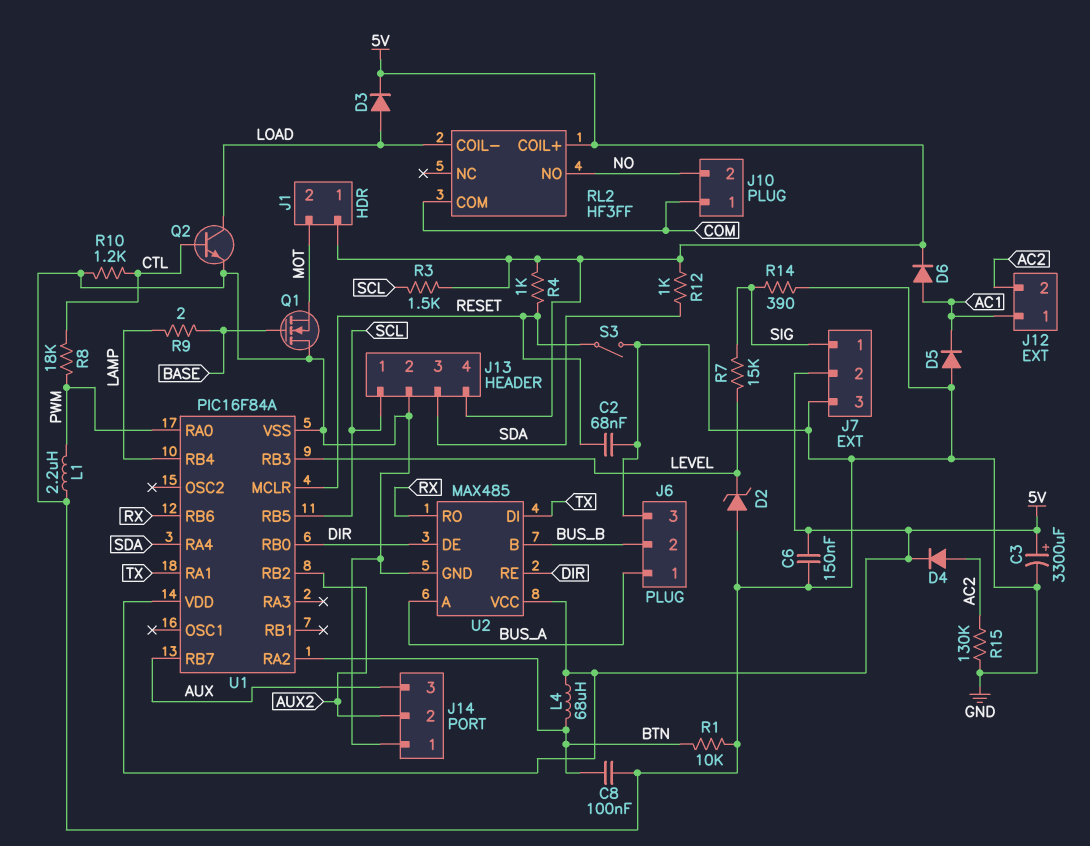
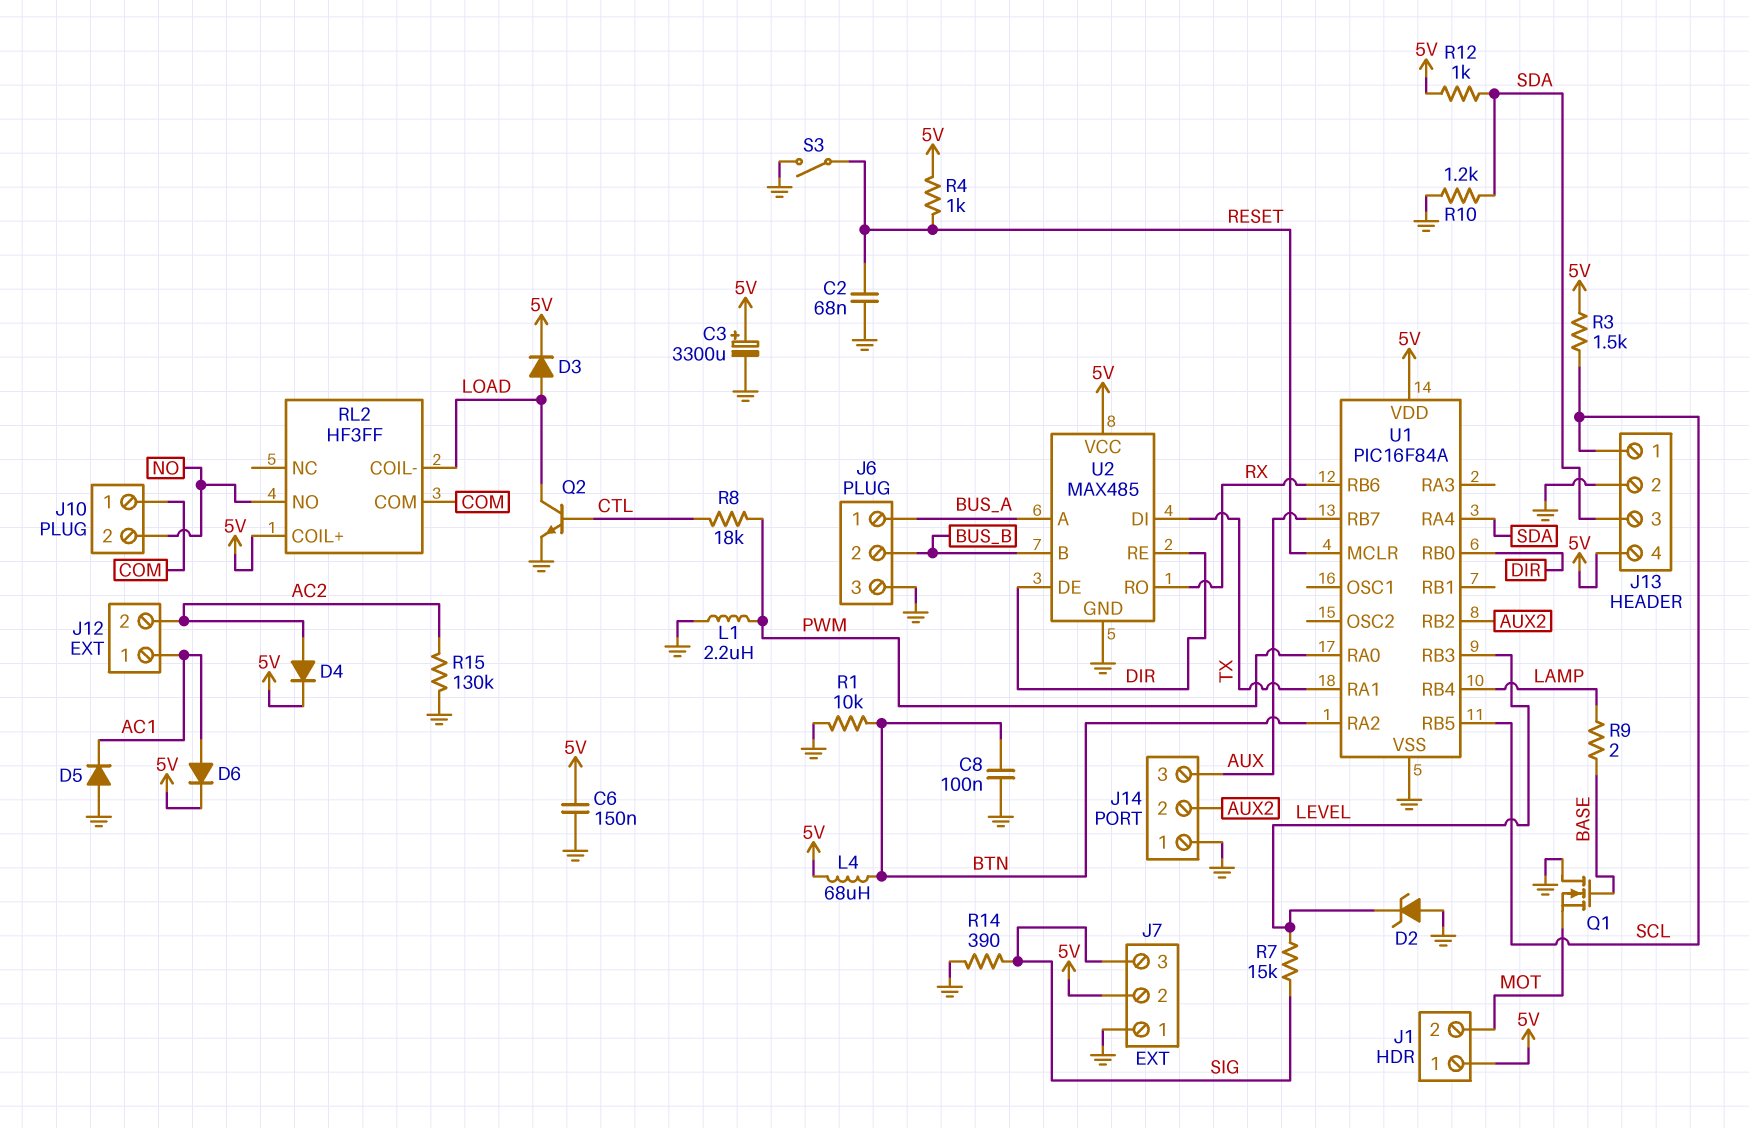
J7 pin 1: SIG -> GND
J7 pin 3: GND -> SIG
R10: 1.2k (CTL, GND) -> 1.2k (GND, SDA)

